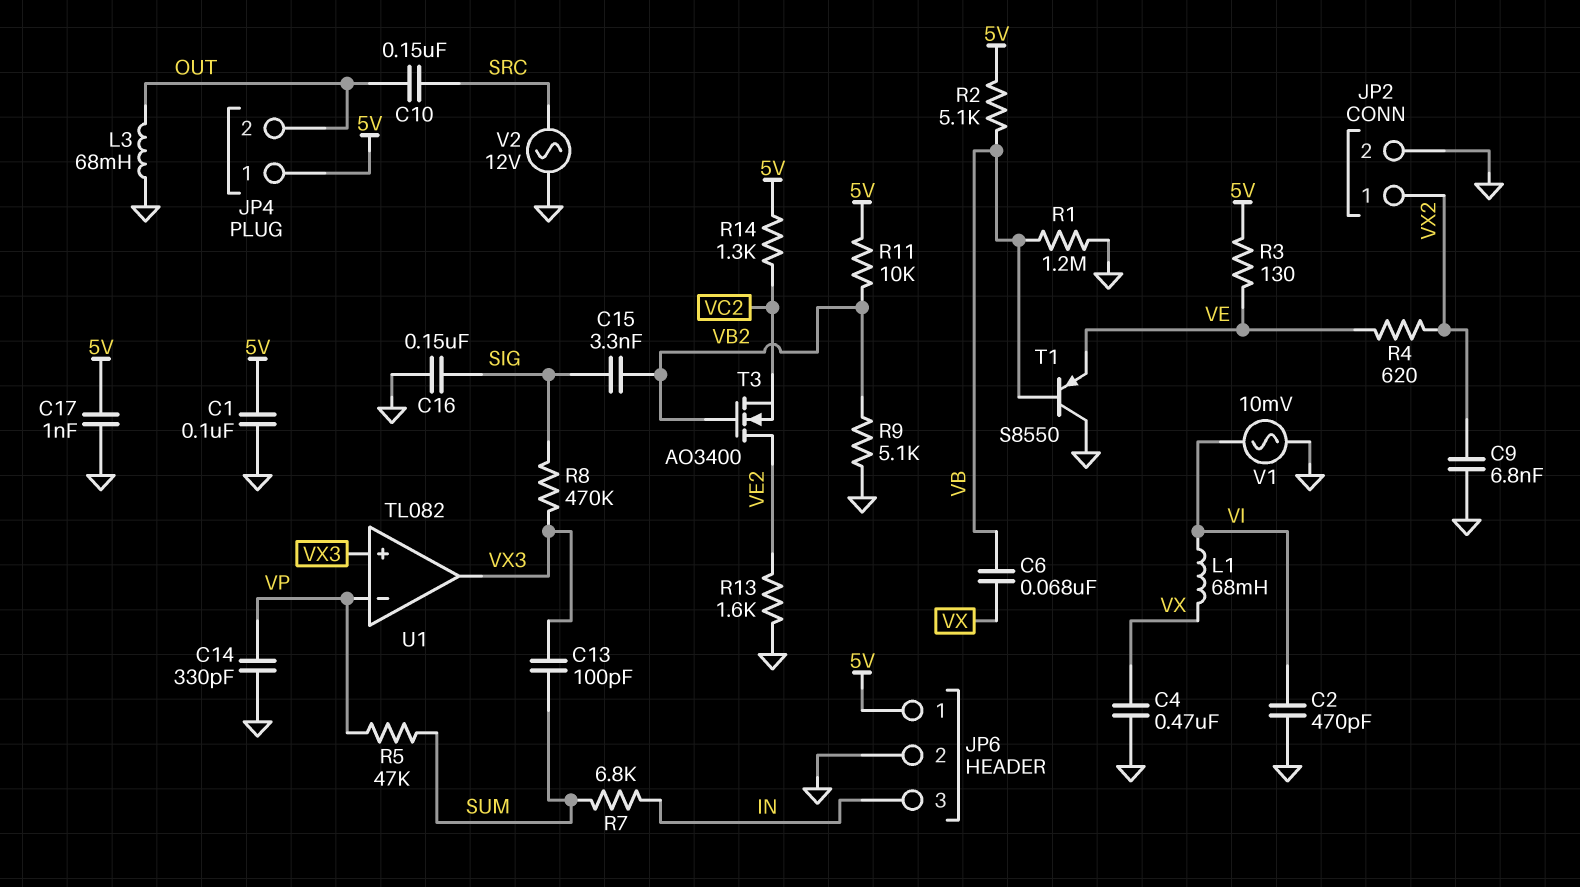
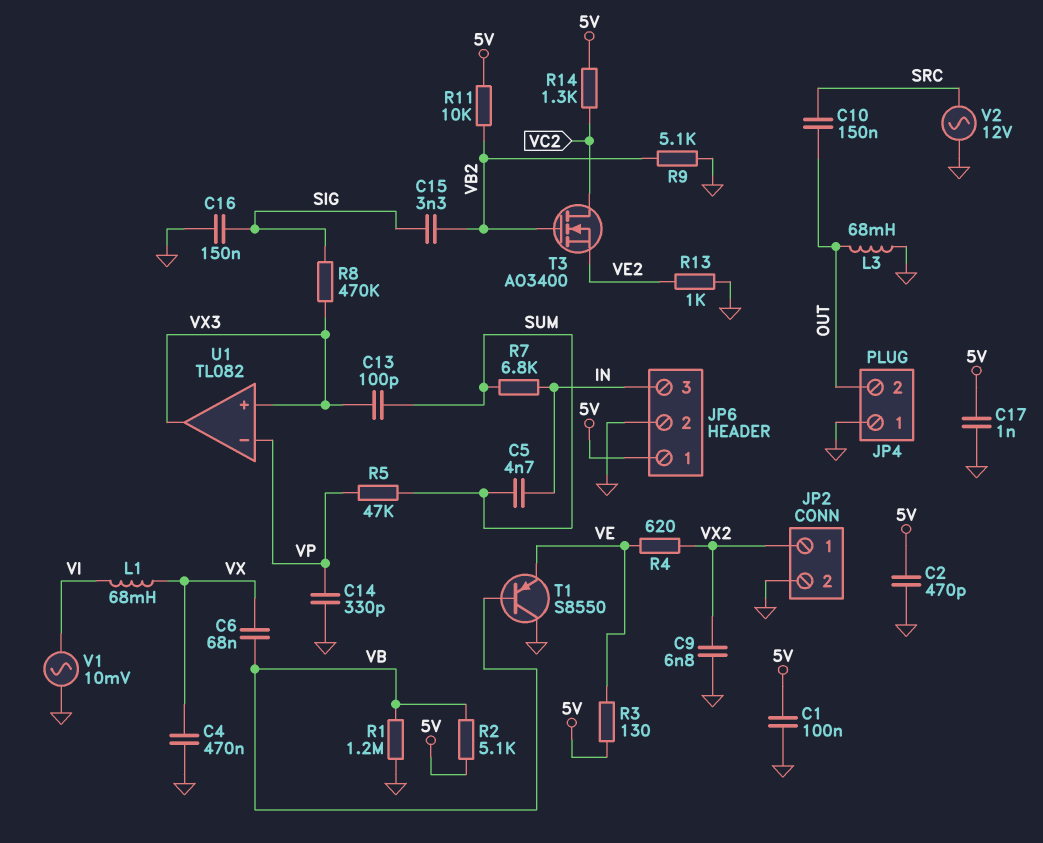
C2: 470pF (GND, VI) -> 470pF (5V, GND)
C5: none -> 4.7nF (IN, SUM)
JP4 pin 1: 5V -> GND
R13: 1.6k (GND, VE2) -> 1k (GND, VE2)
T3: NMOS AO3400 (G VB2, D VE2, S VC2) -> NMOS AO3400 (G VB2, D VC2, S VE2)

